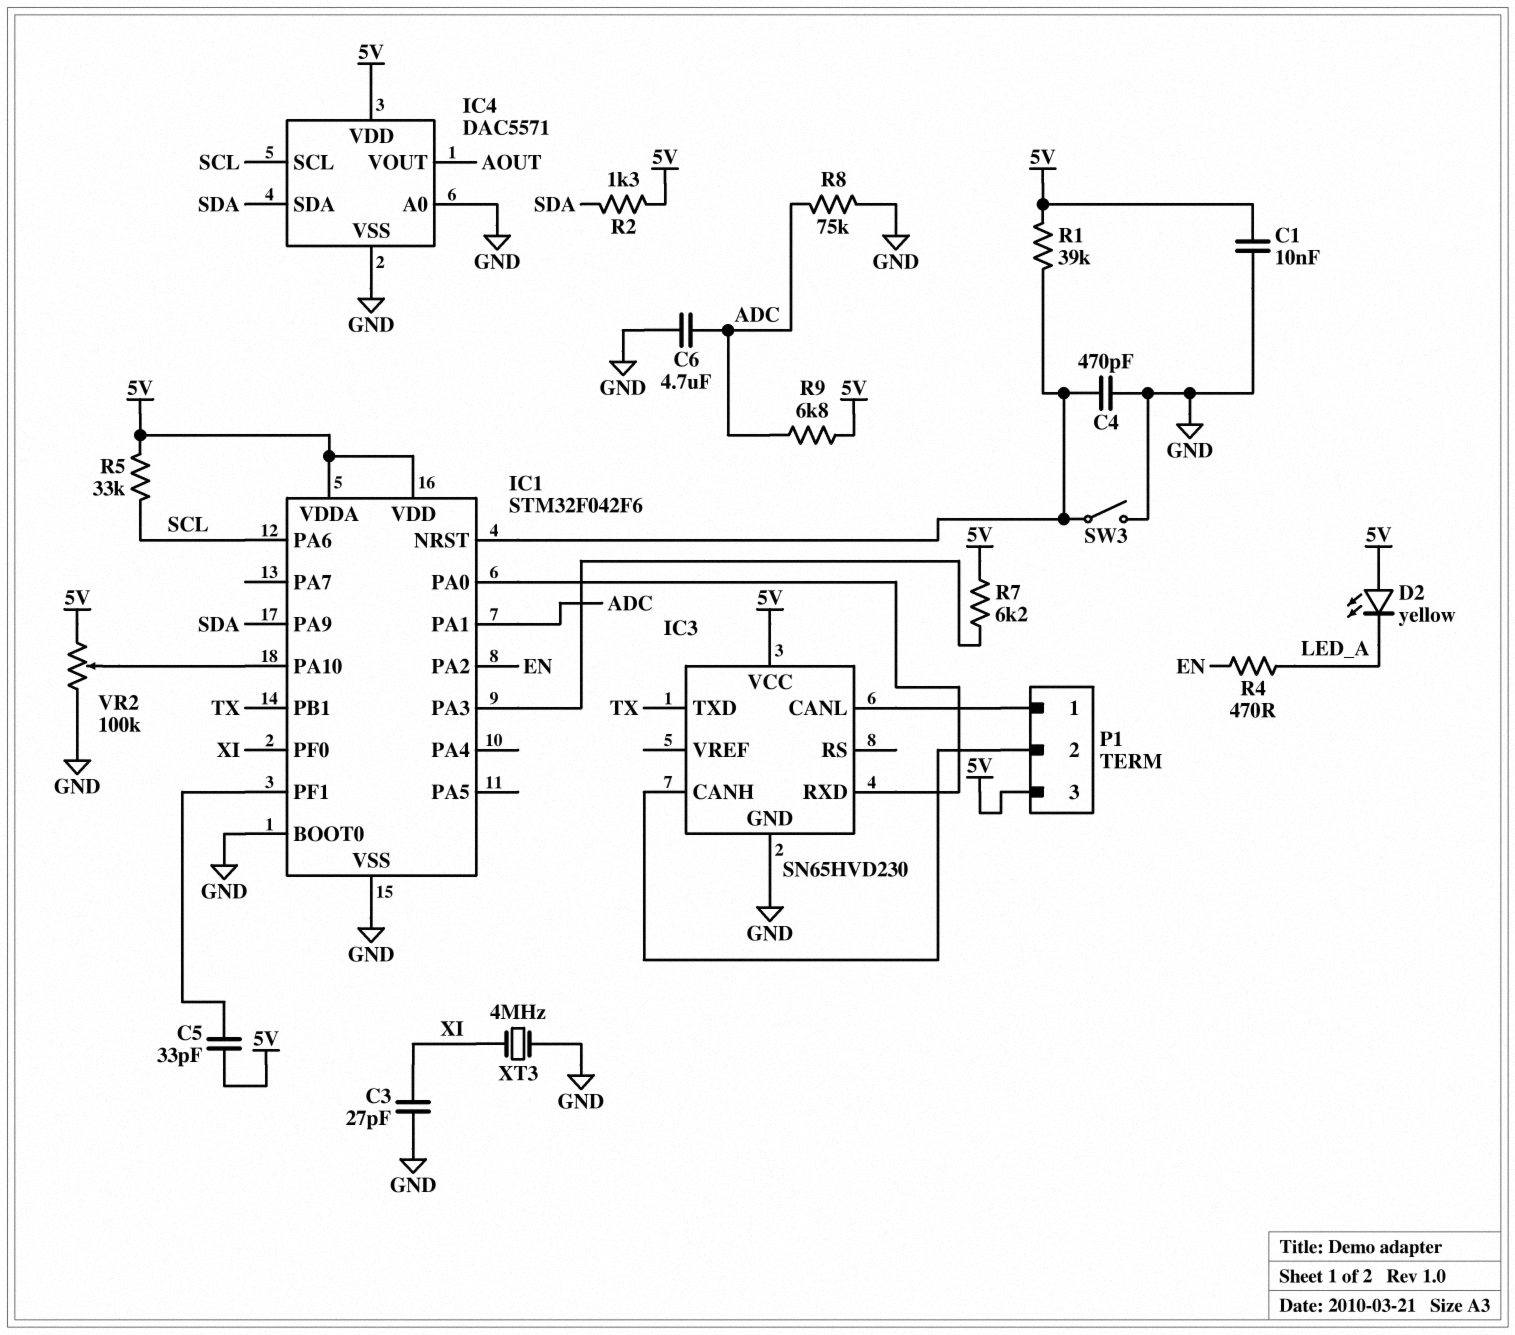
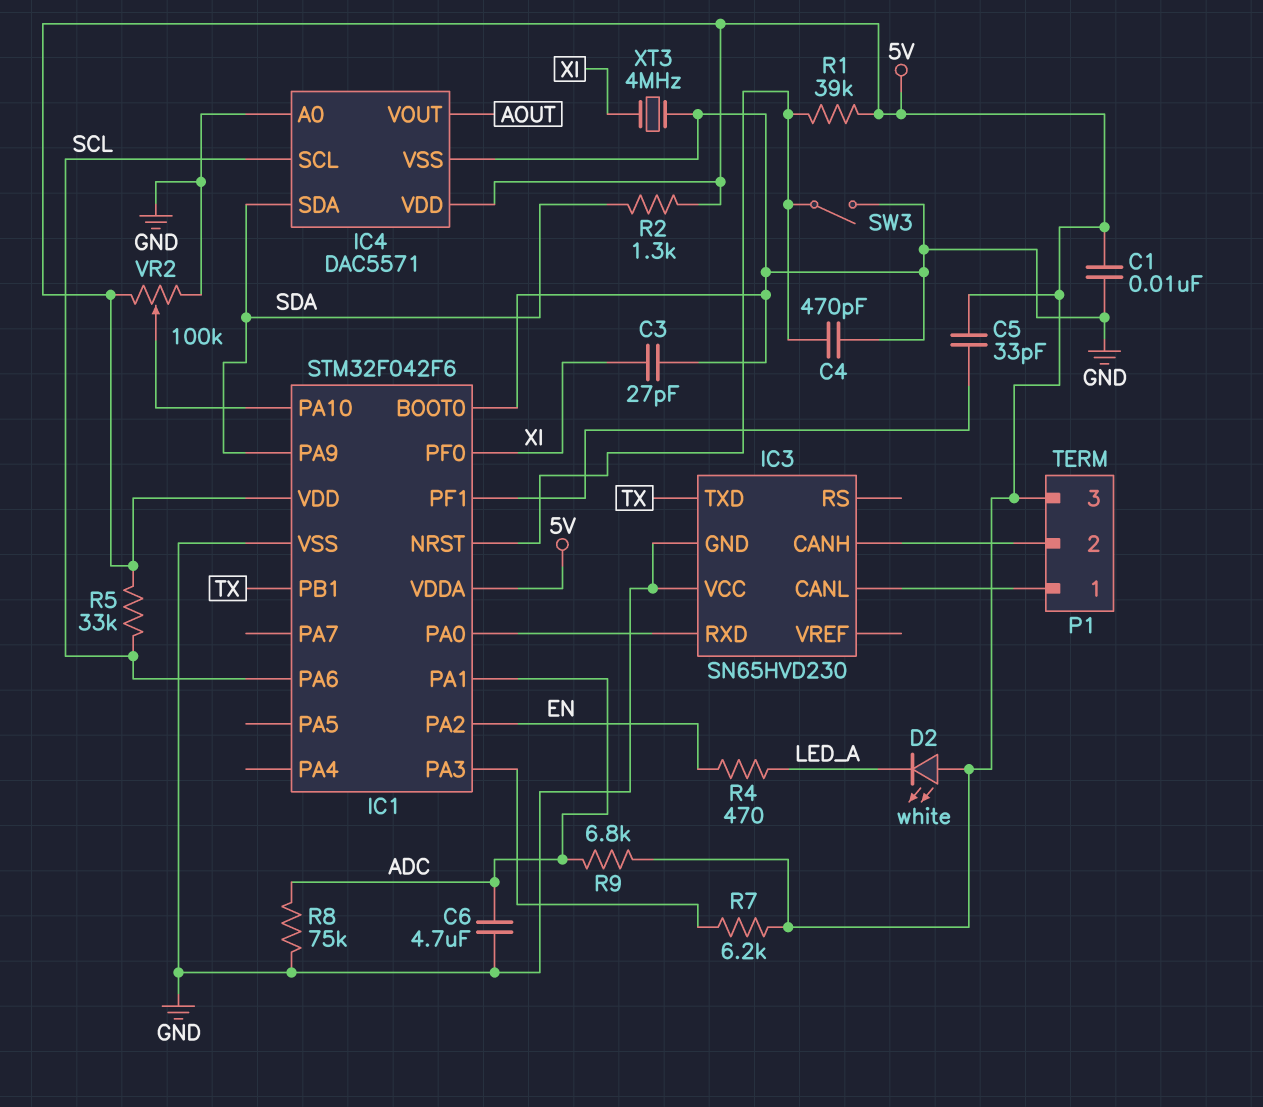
D2: LED yellow (A 5V, K LED_A) -> LED white (A 5V, K LED_A)
IC3 pin VCC: 5V -> GND

